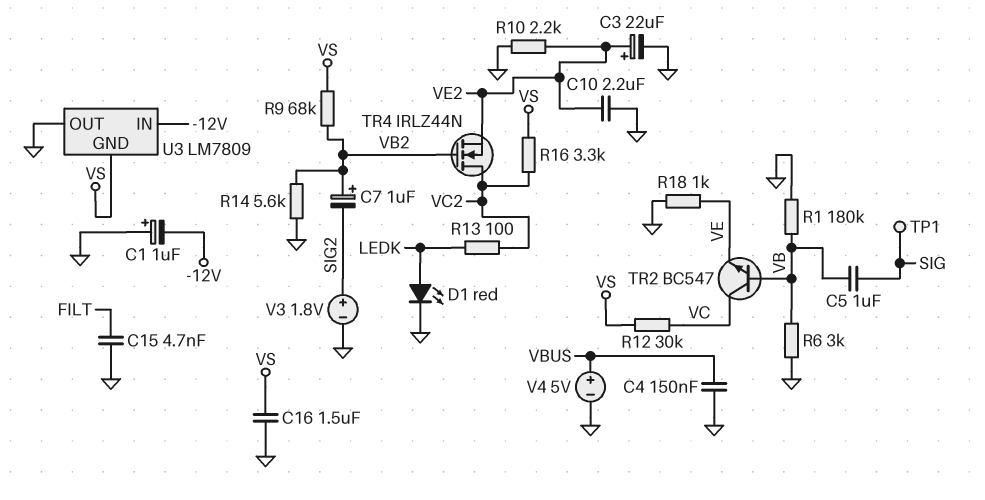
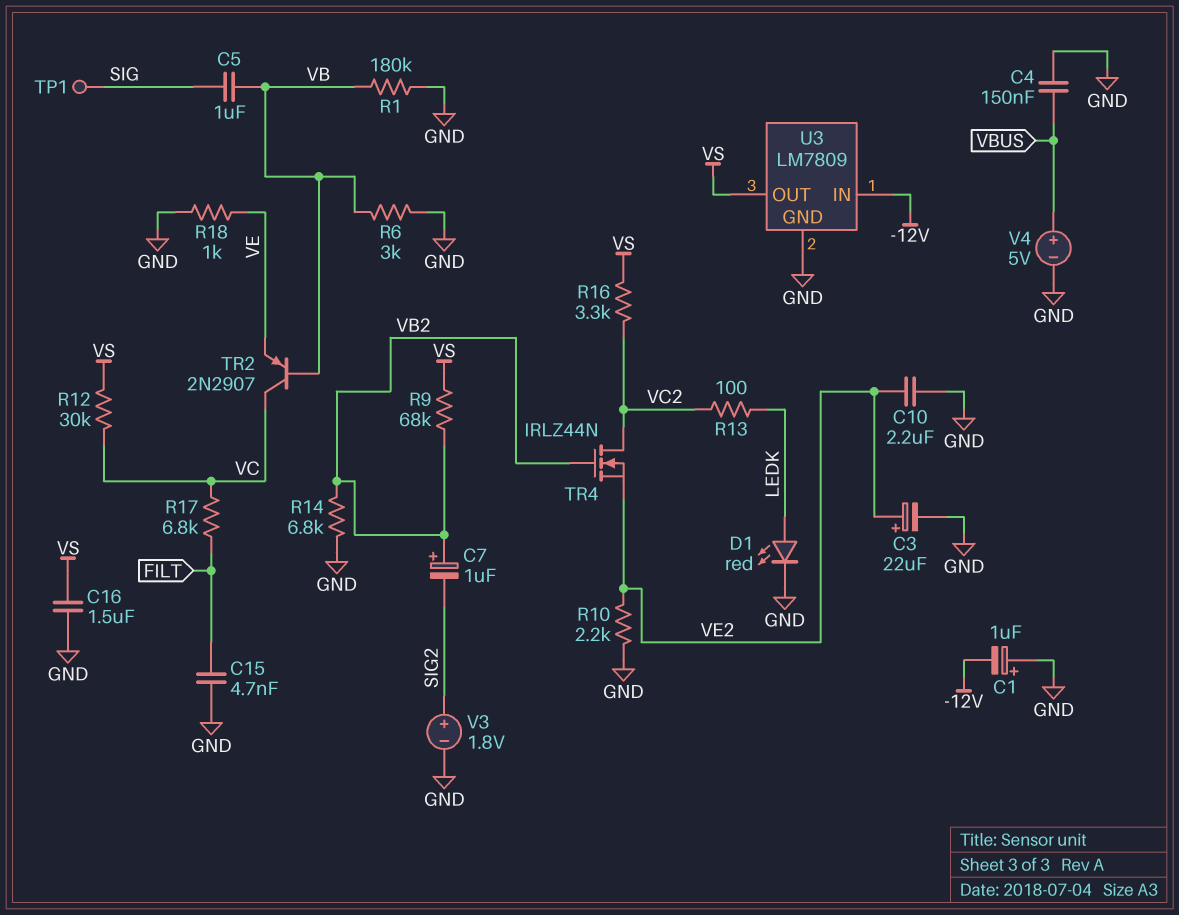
R14: 5.6k (GND, VB2) -> 6.8k (GND, VB2)
R17: none -> 6.8k (FILT, VC)
TR2: NPN BC547 (B VB, C VC, E VE) -> PNP 2N2907 (B VB, C VC, E VE)
U3 pin GND: VS -> GND
U3 pin OUT: GND -> VS

